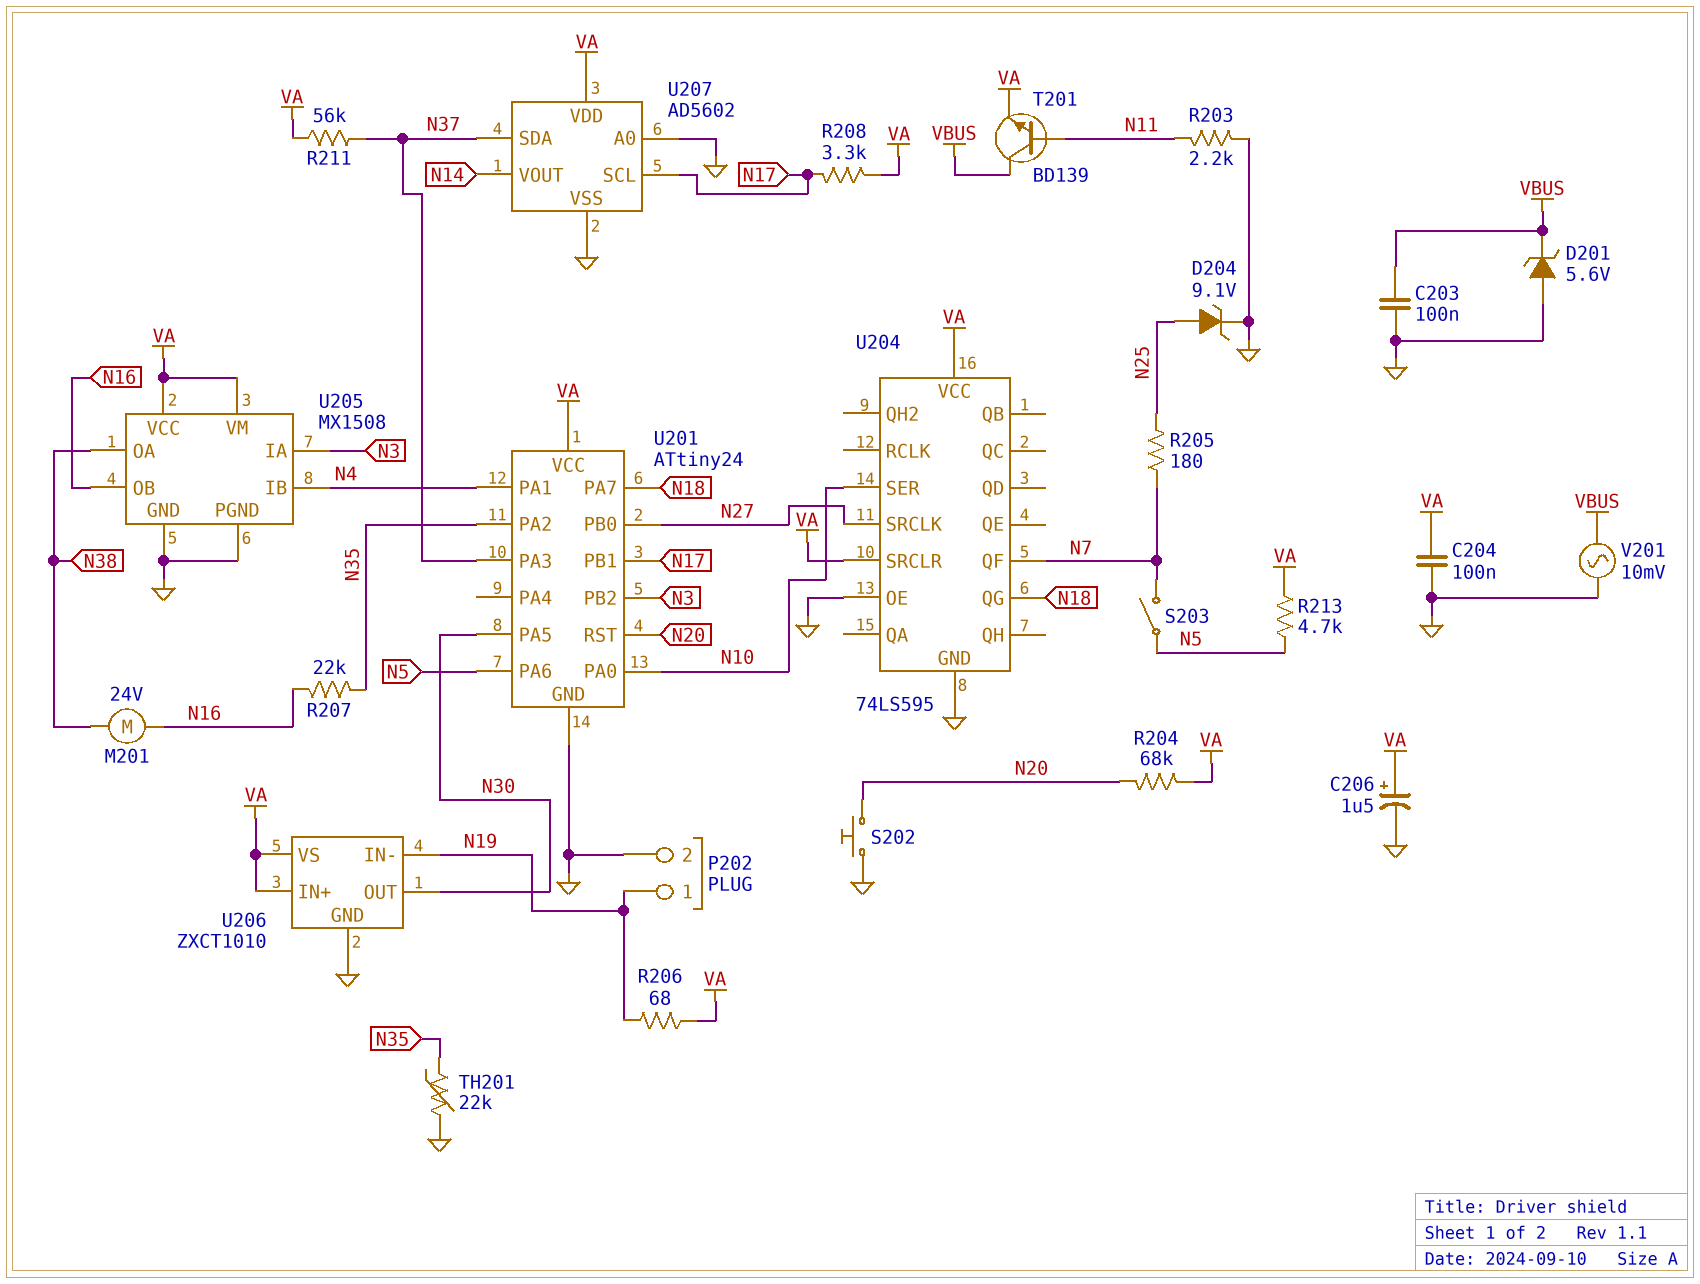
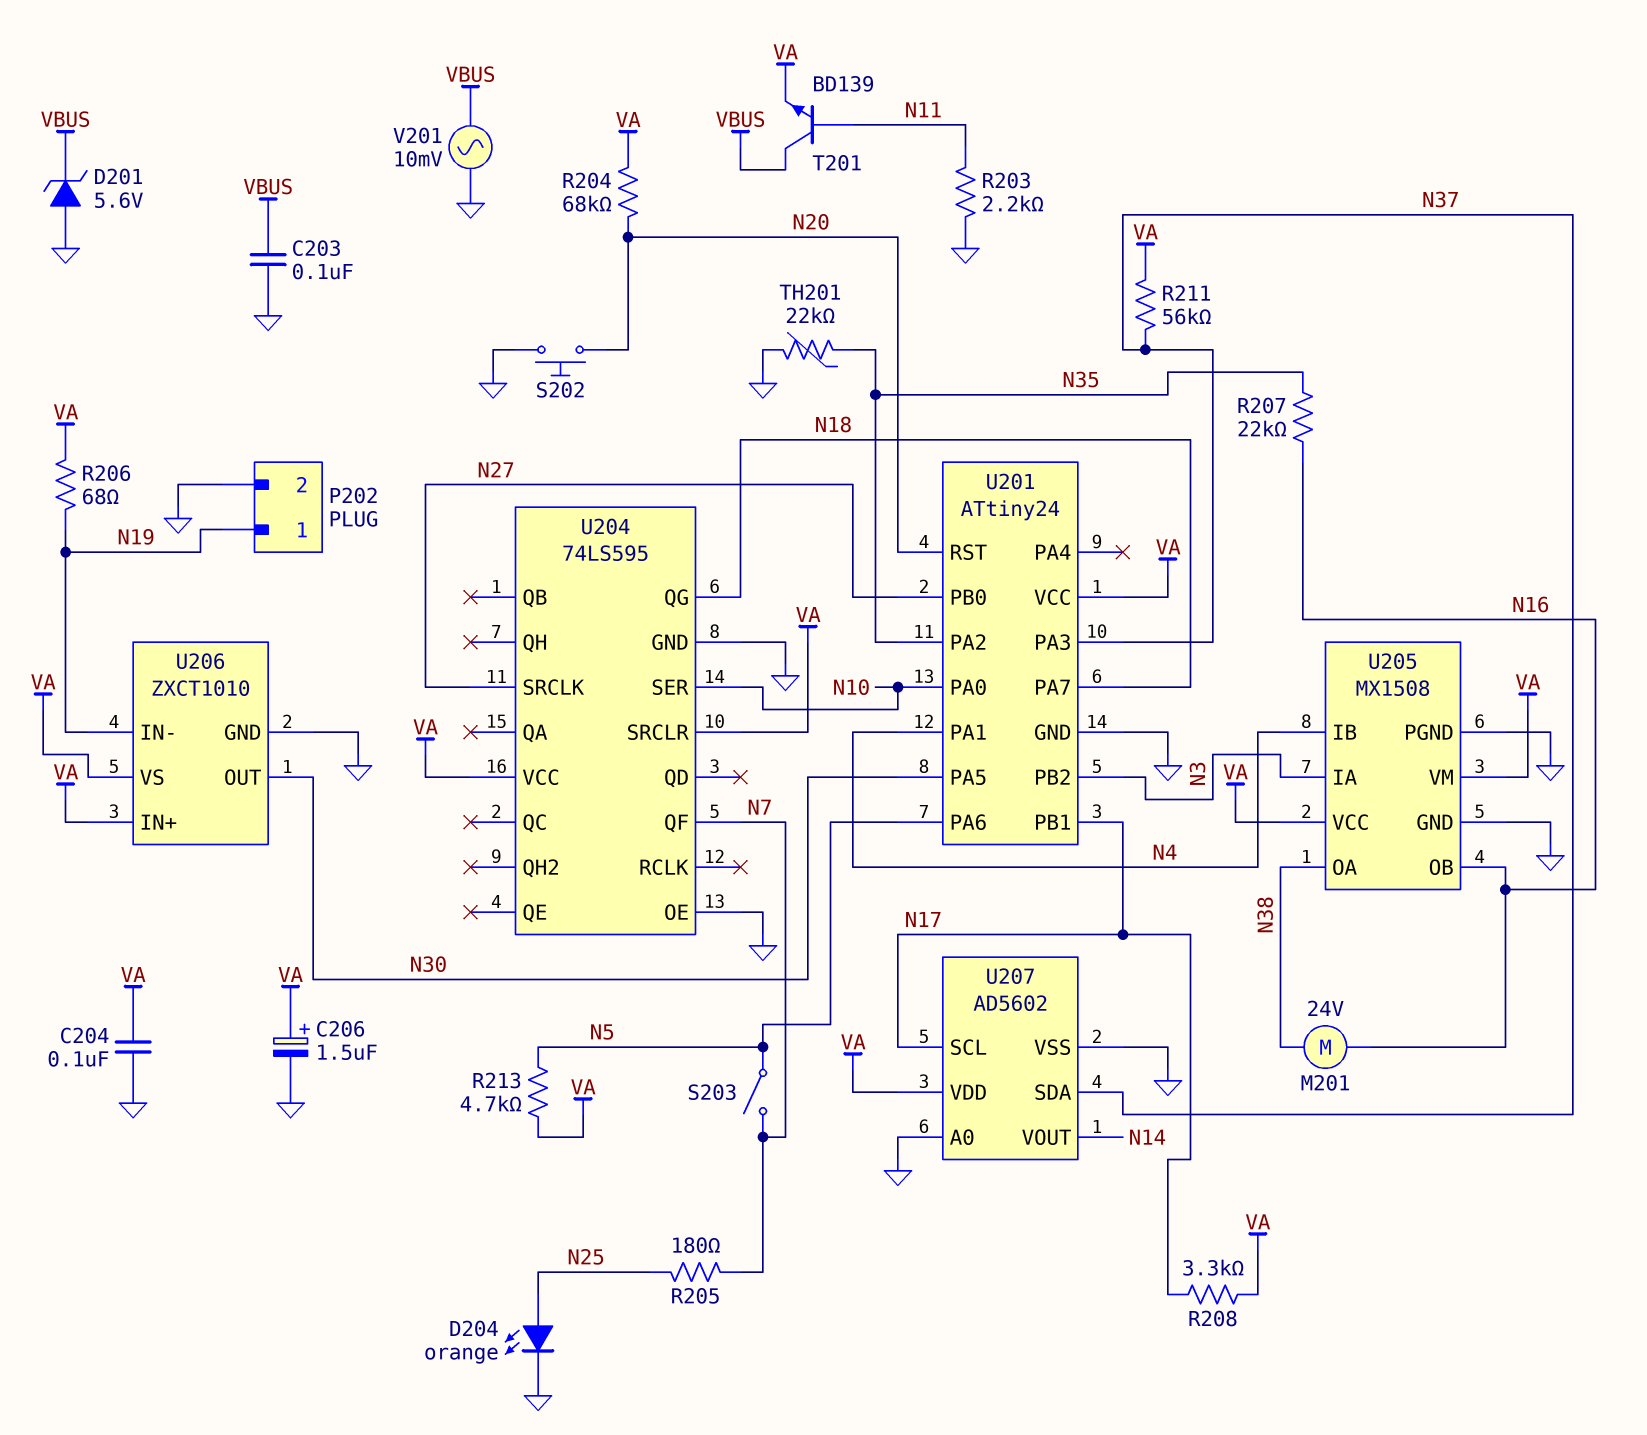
D204: zener 9.1V (A N25, K GND) -> LED orange (A N25, K GND)

